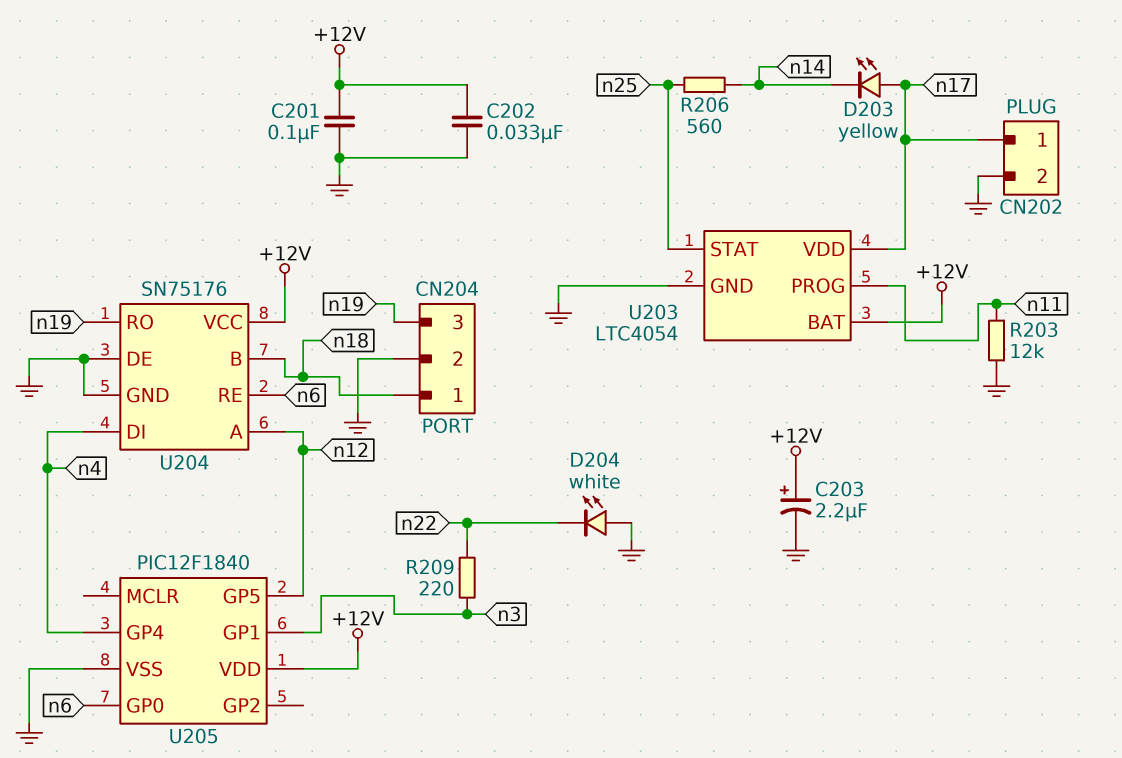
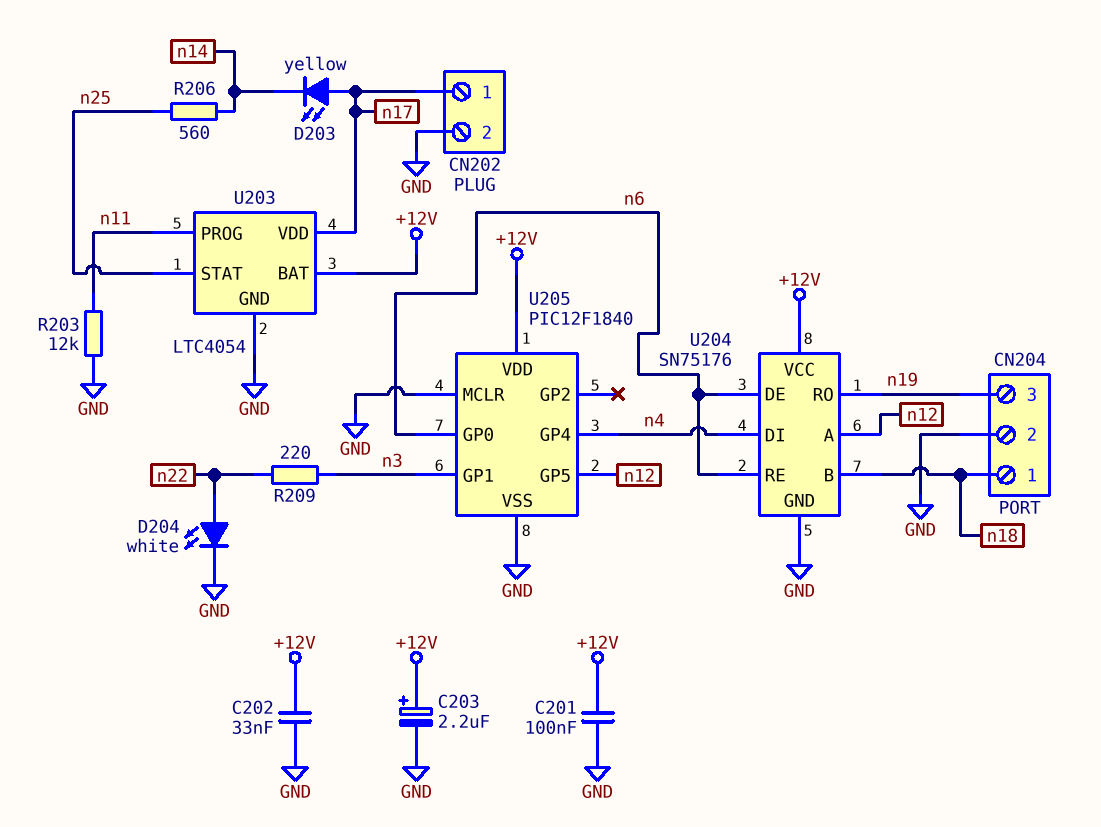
D204: LED white (A GND, K n22) -> LED white (A n22, K GND)
U204 pin DE: GND -> n6
U205 pin MCLR: none -> GND

